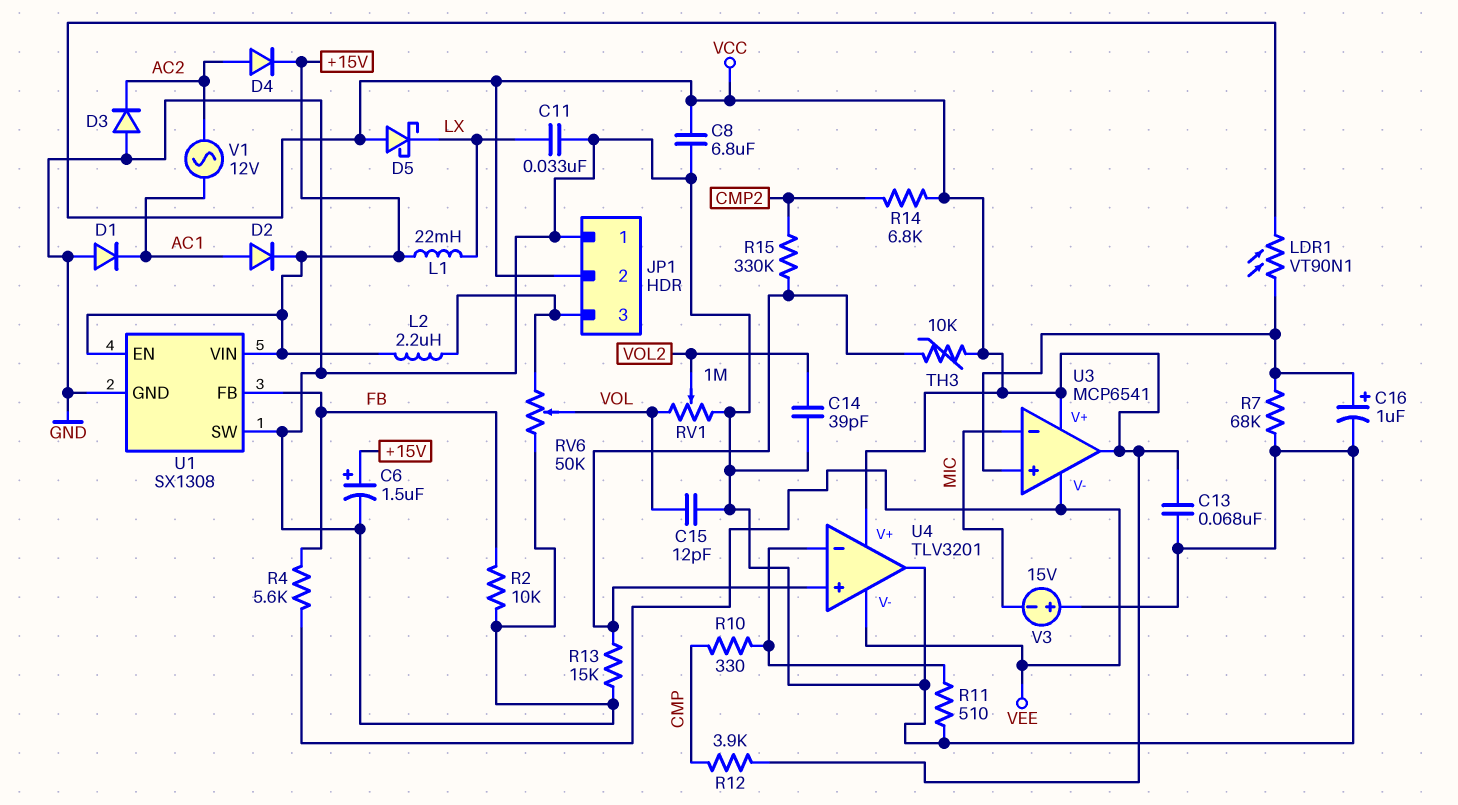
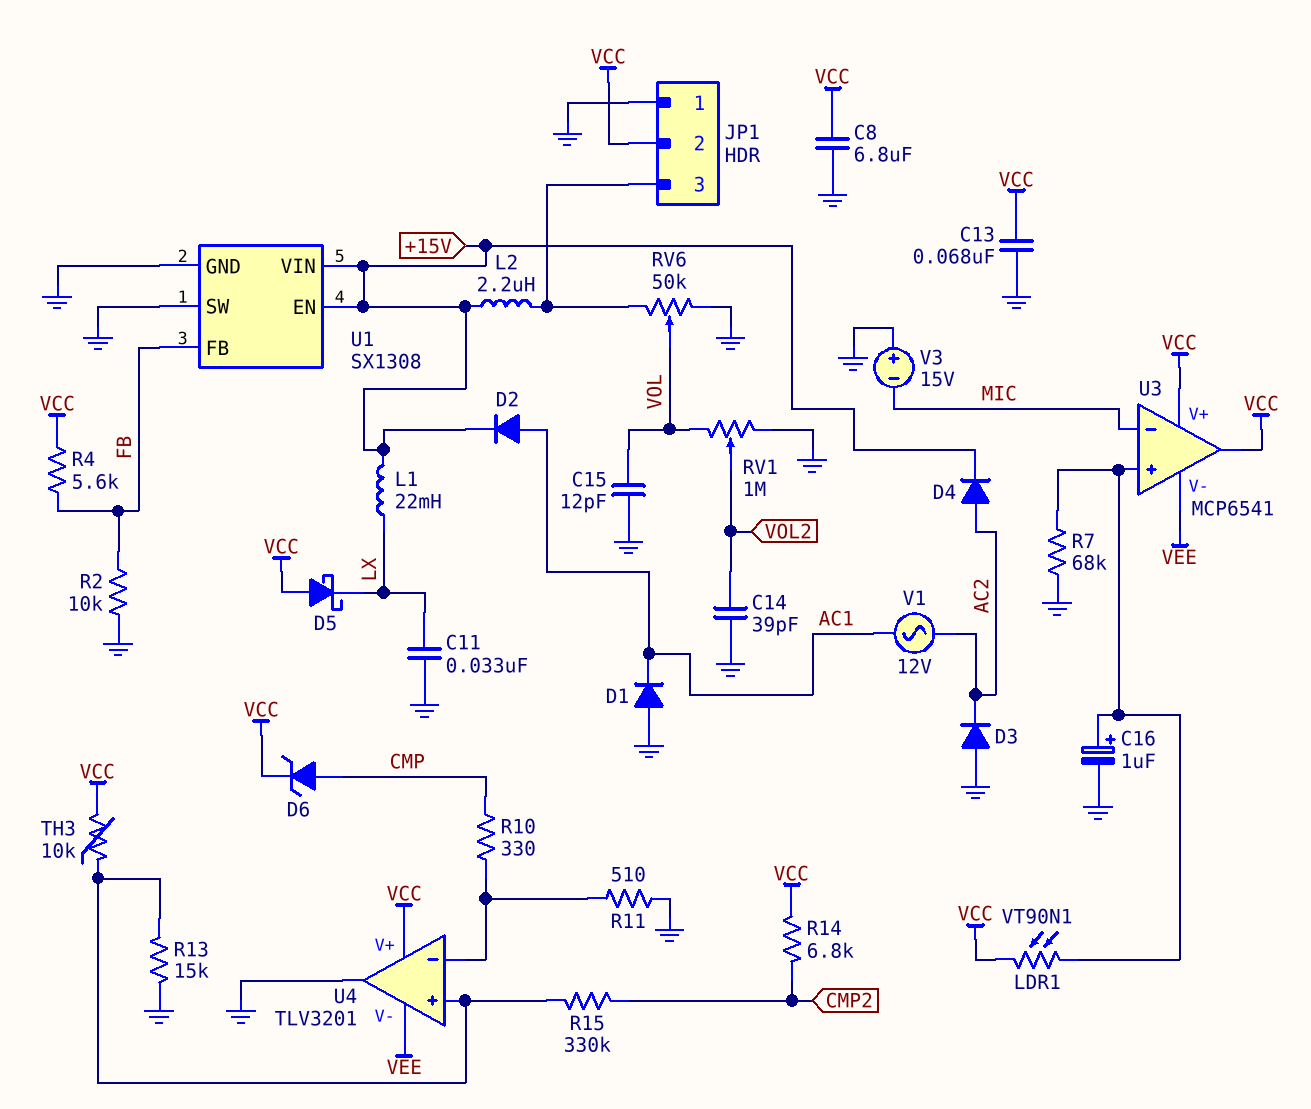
C6: 1.5uF (plus +15V, minus GND) -> none
D6: none -> zener (A CMP, K VCC)
R4: 5.6k (FB, VEE) -> 5.6k (FB, VCC)
R12: 3.9k (CMP, VCC) -> none

